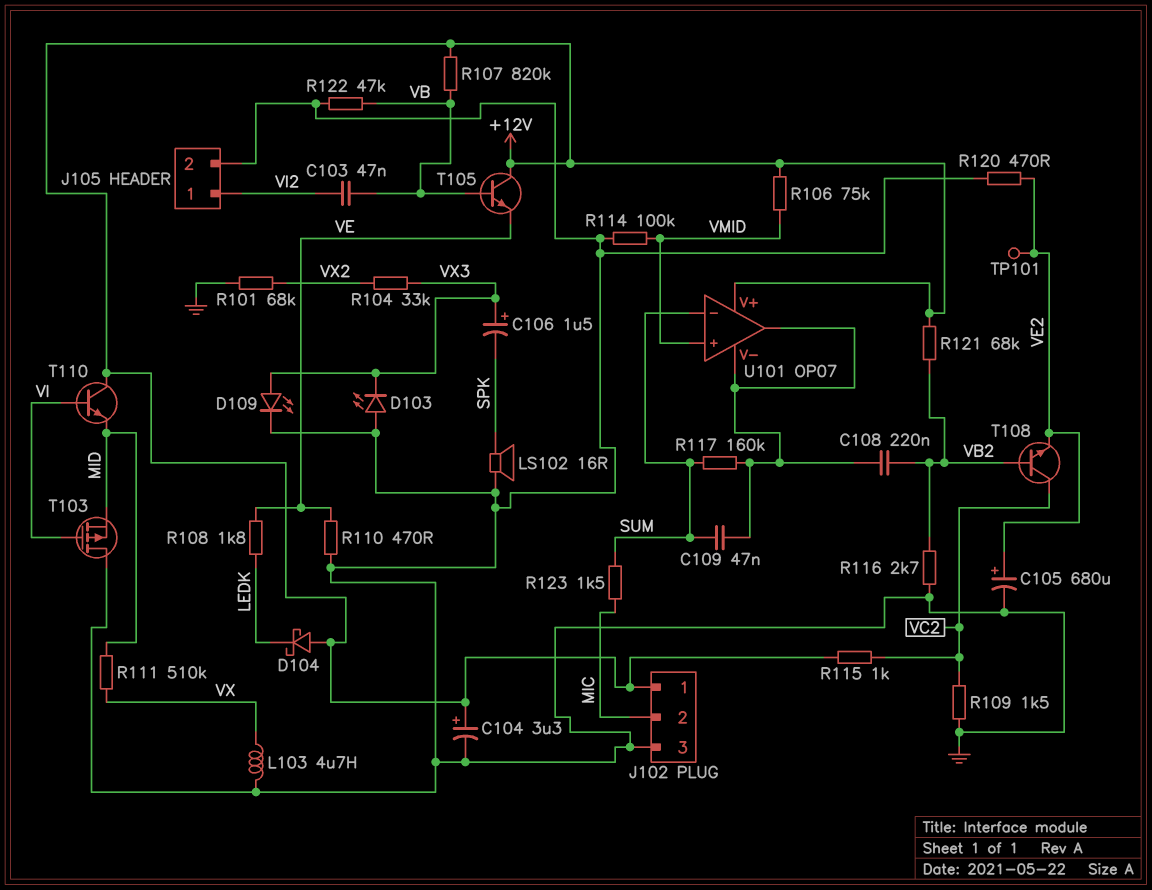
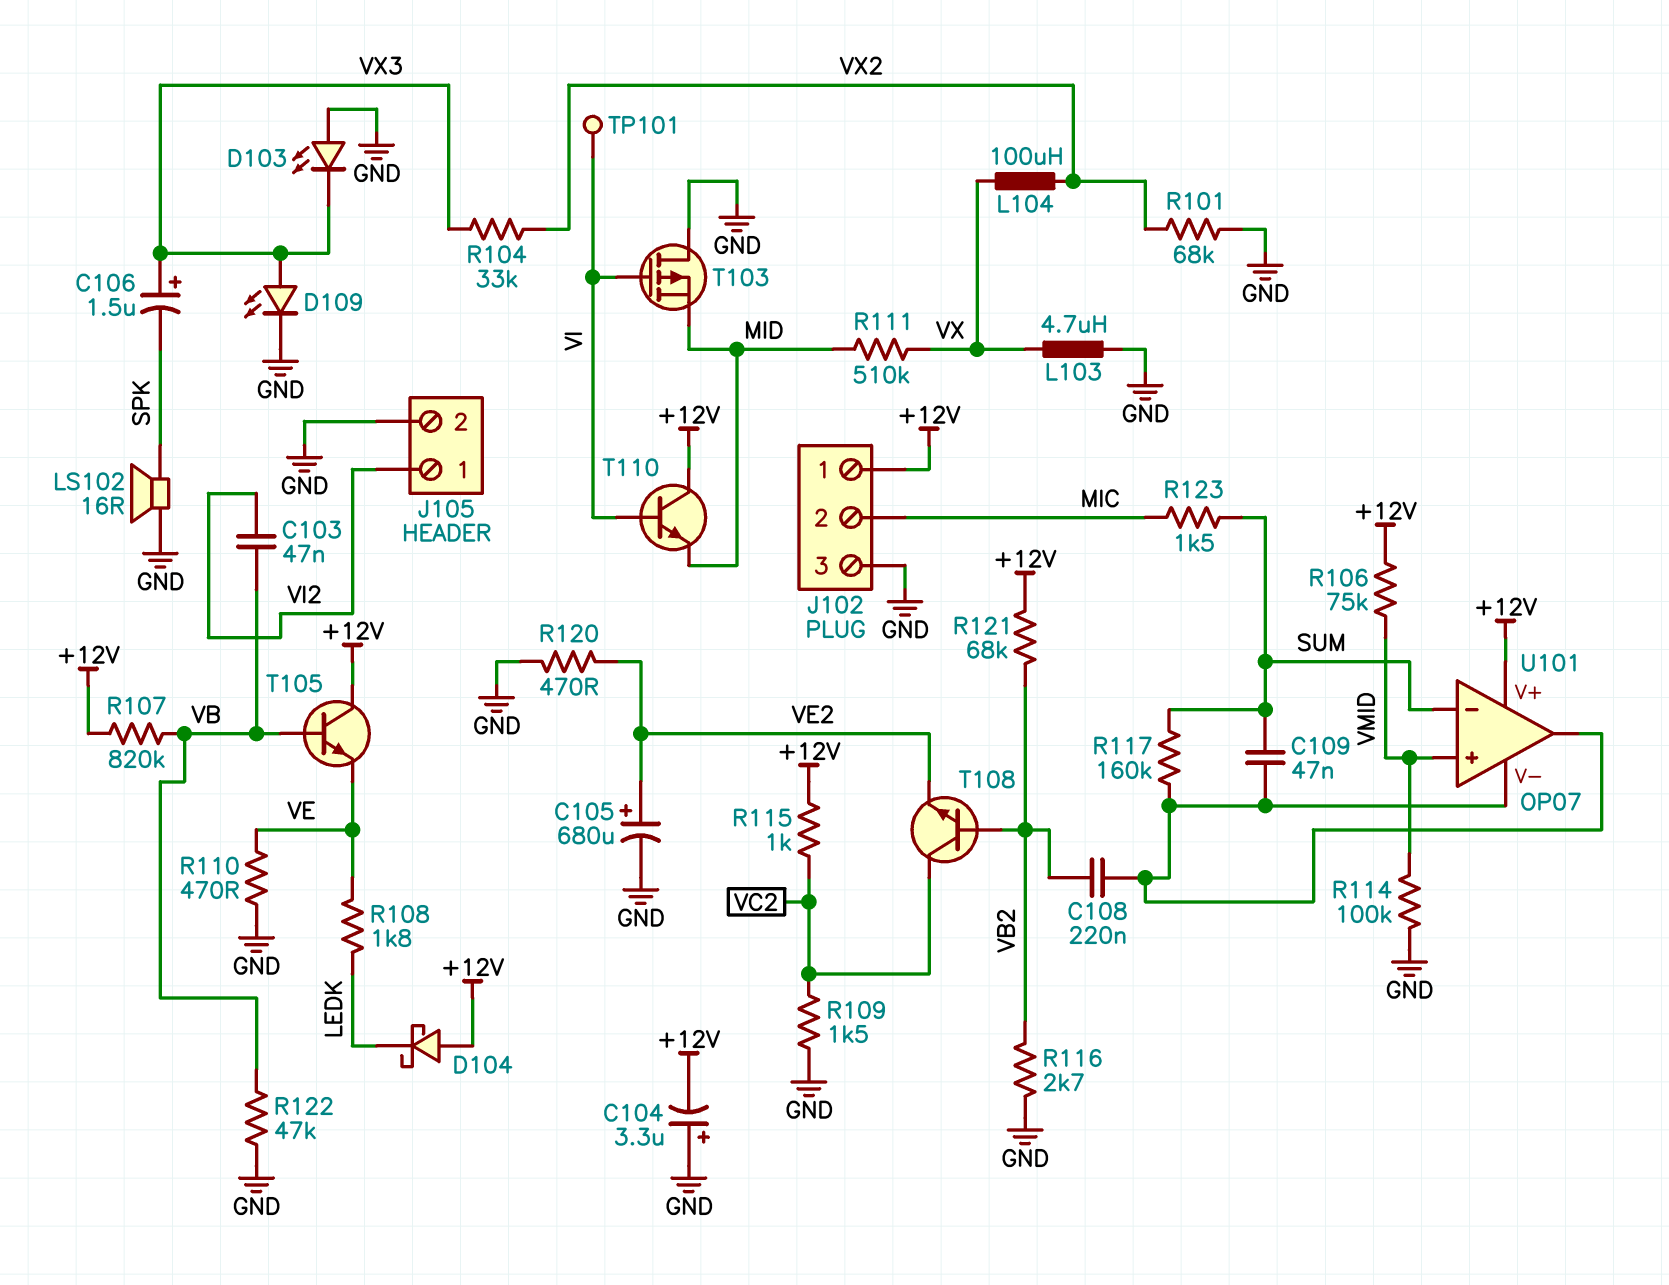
C104: 3.3uF (plus +12V, minus GND) -> 3.3uF (plus GND, minus +12V)
L104: none -> 100uH (VX, VX2)
TP101: test point (VE2) -> test point (VI)

